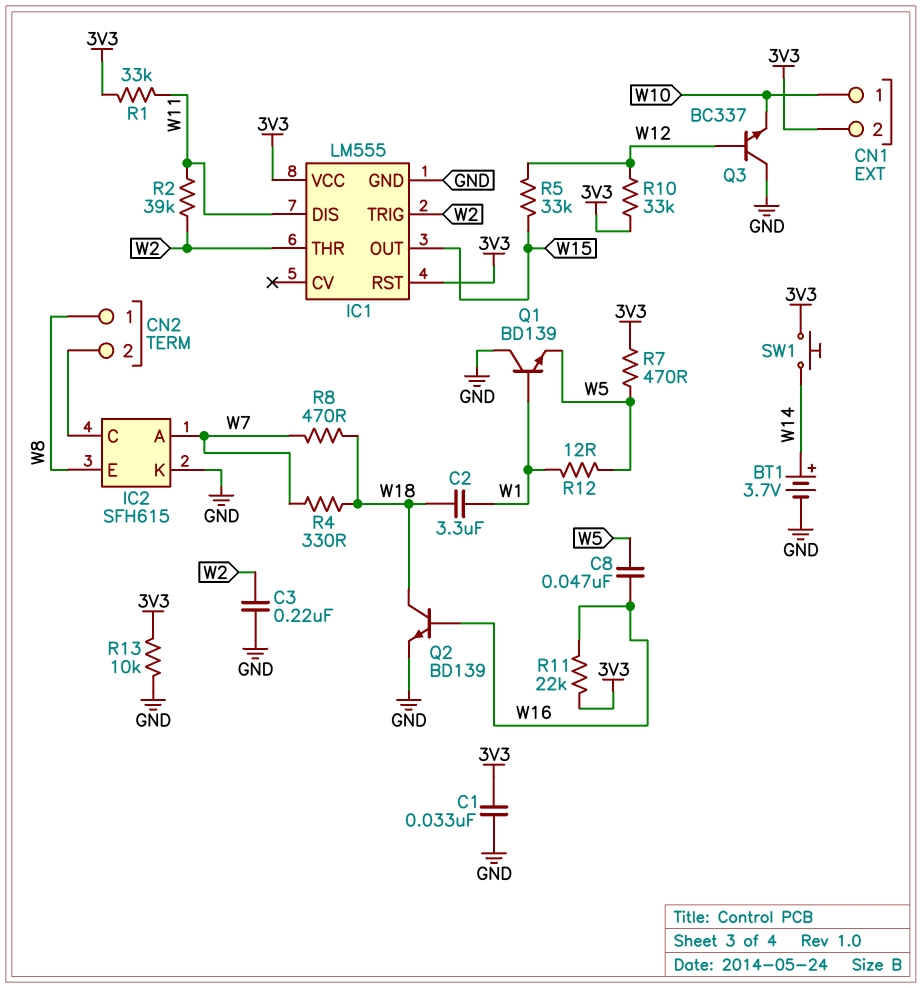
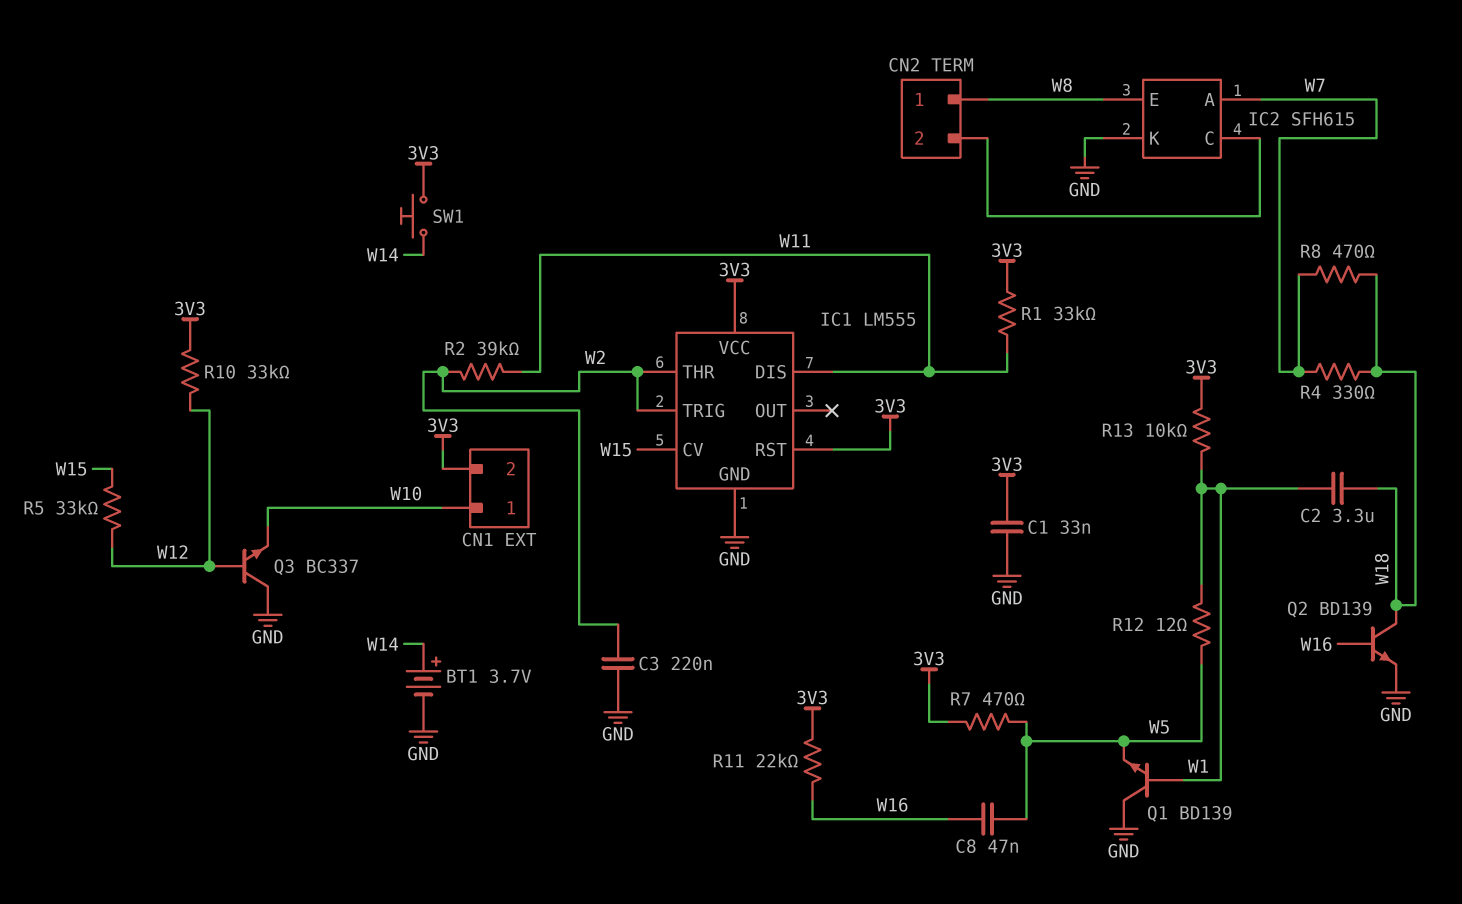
IC1 pin CV: none -> W15
IC1 pin OUT: W15 -> none
R13: 10k (3V3, GND) -> 10k (3V3, W1)

